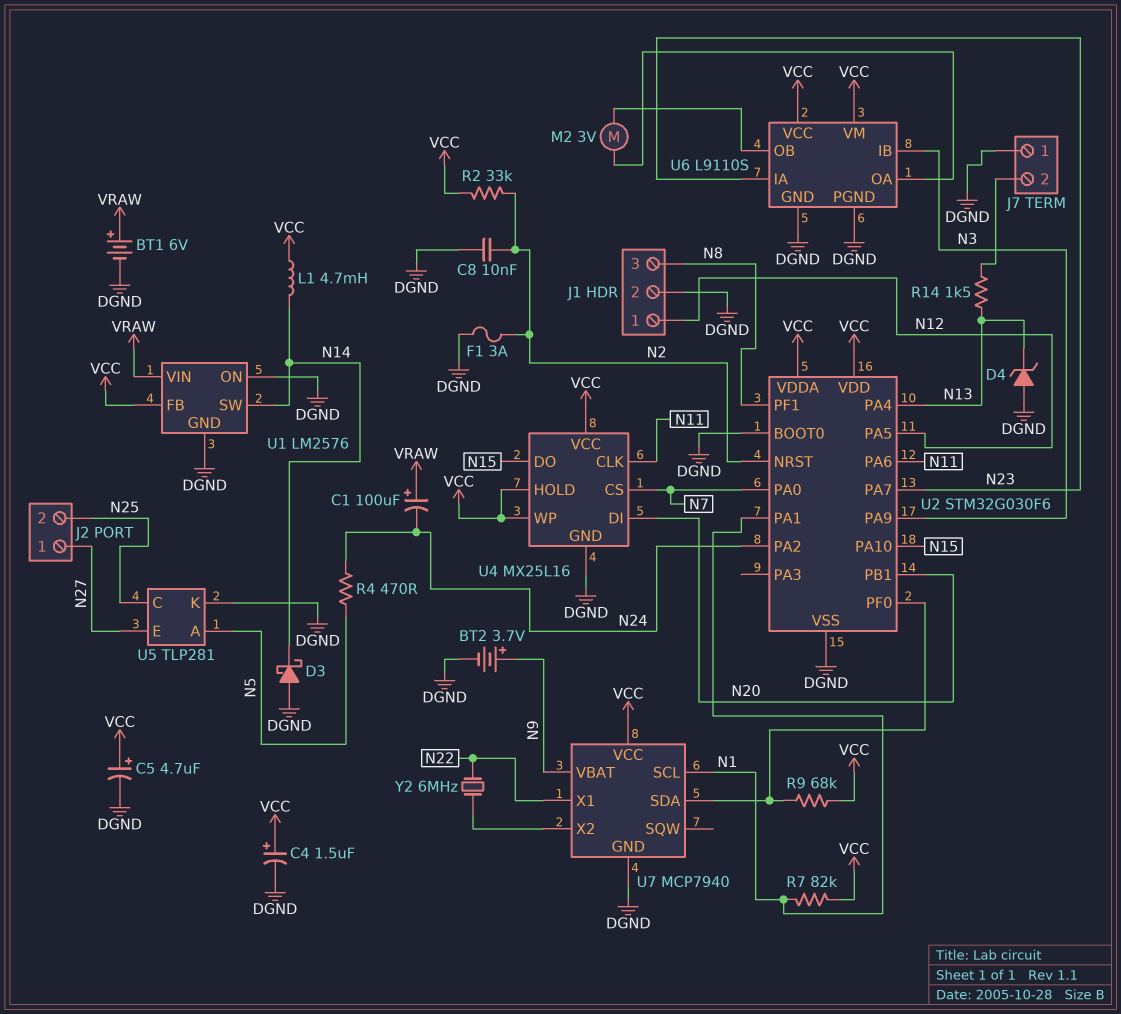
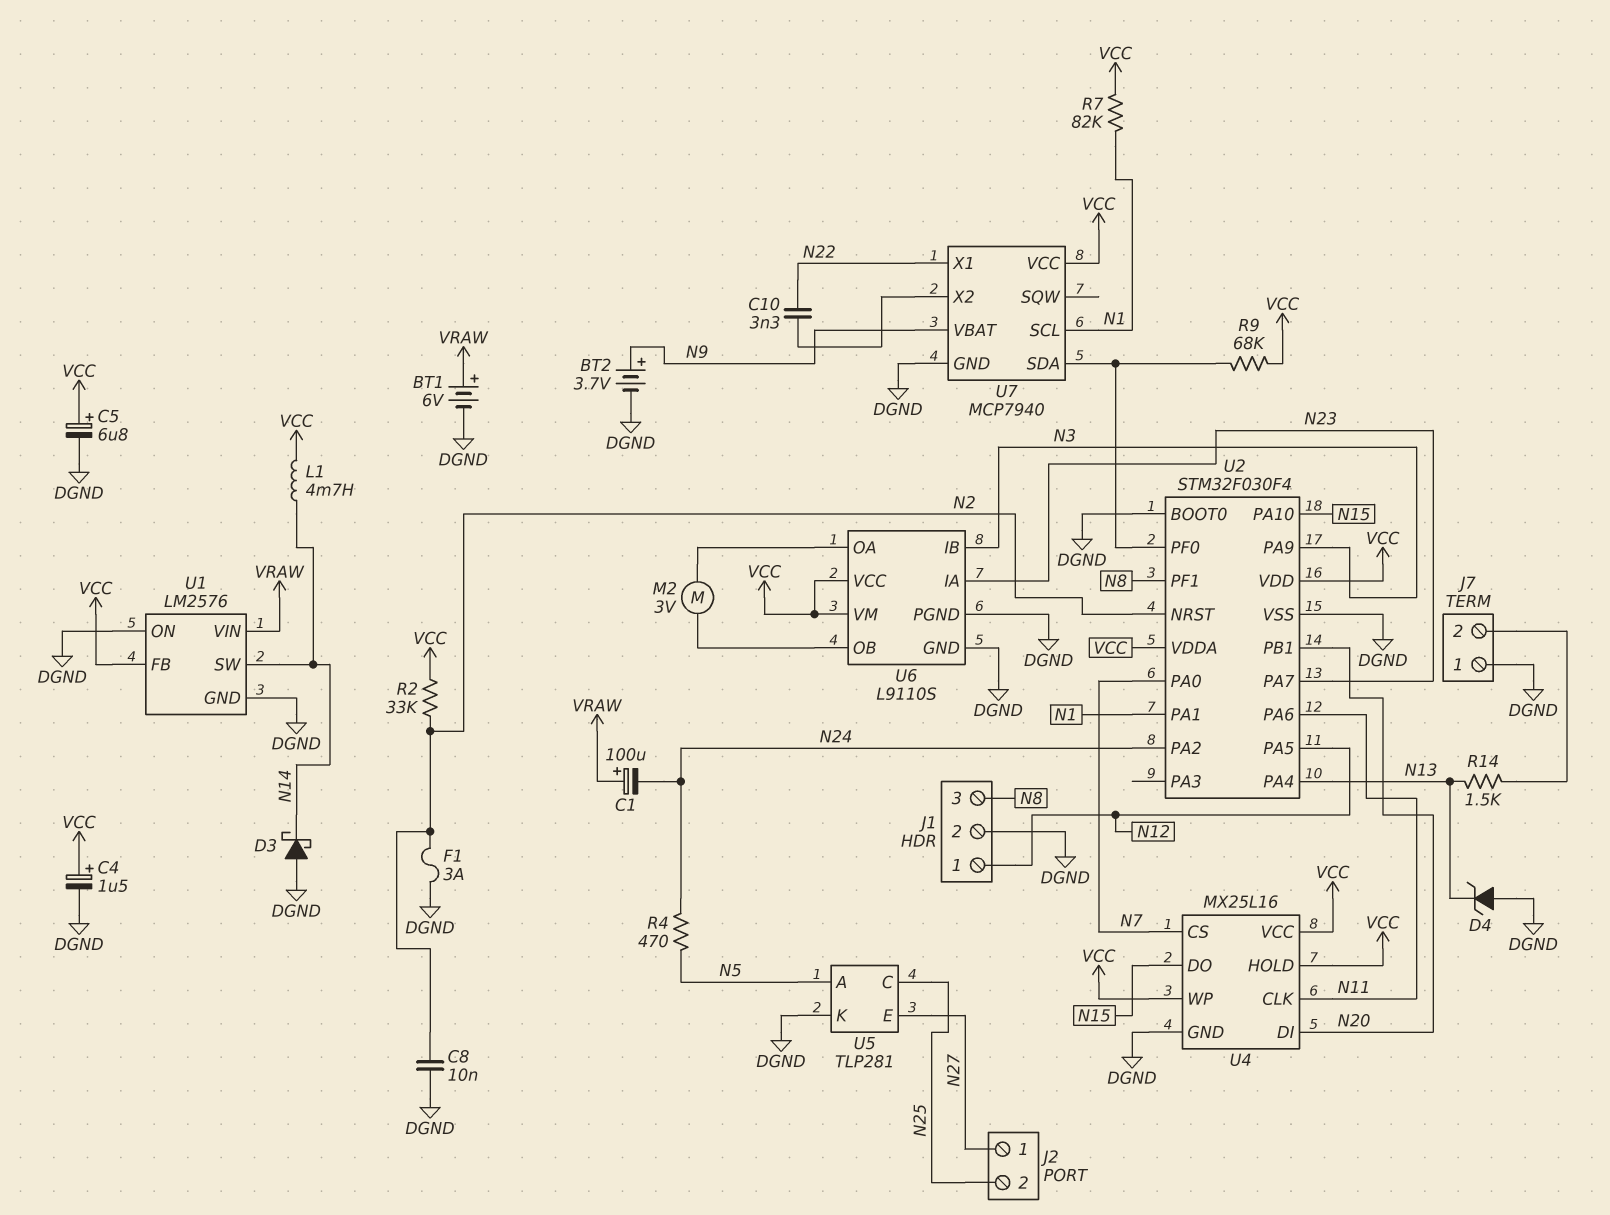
C5: 4.7uF (plus VCC, minus DGND) -> 6.8uF (plus VCC, minus DGND)
C10: none -> 3.3nF (N22, U7/X2)
U2: STM32G030F6 -> STM32F030F4
Y2: 6MHz (N22, U7/X2) -> none

